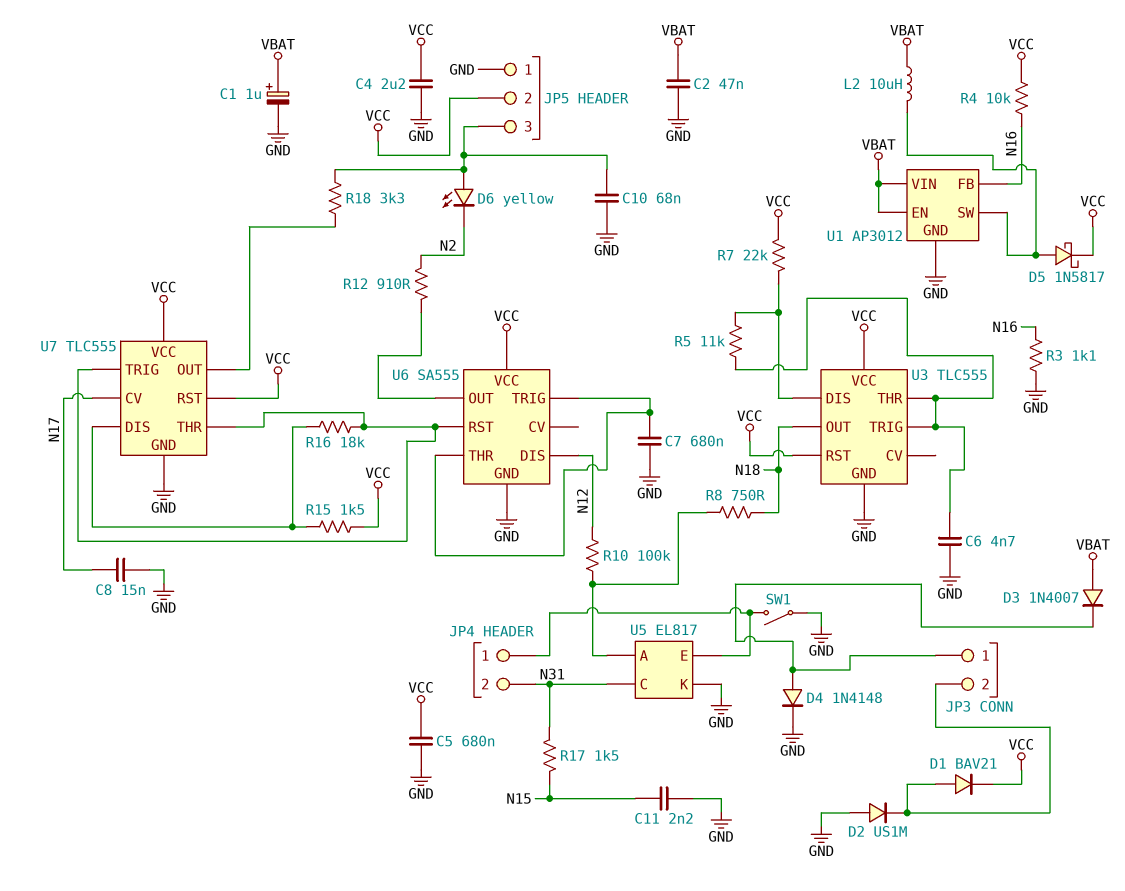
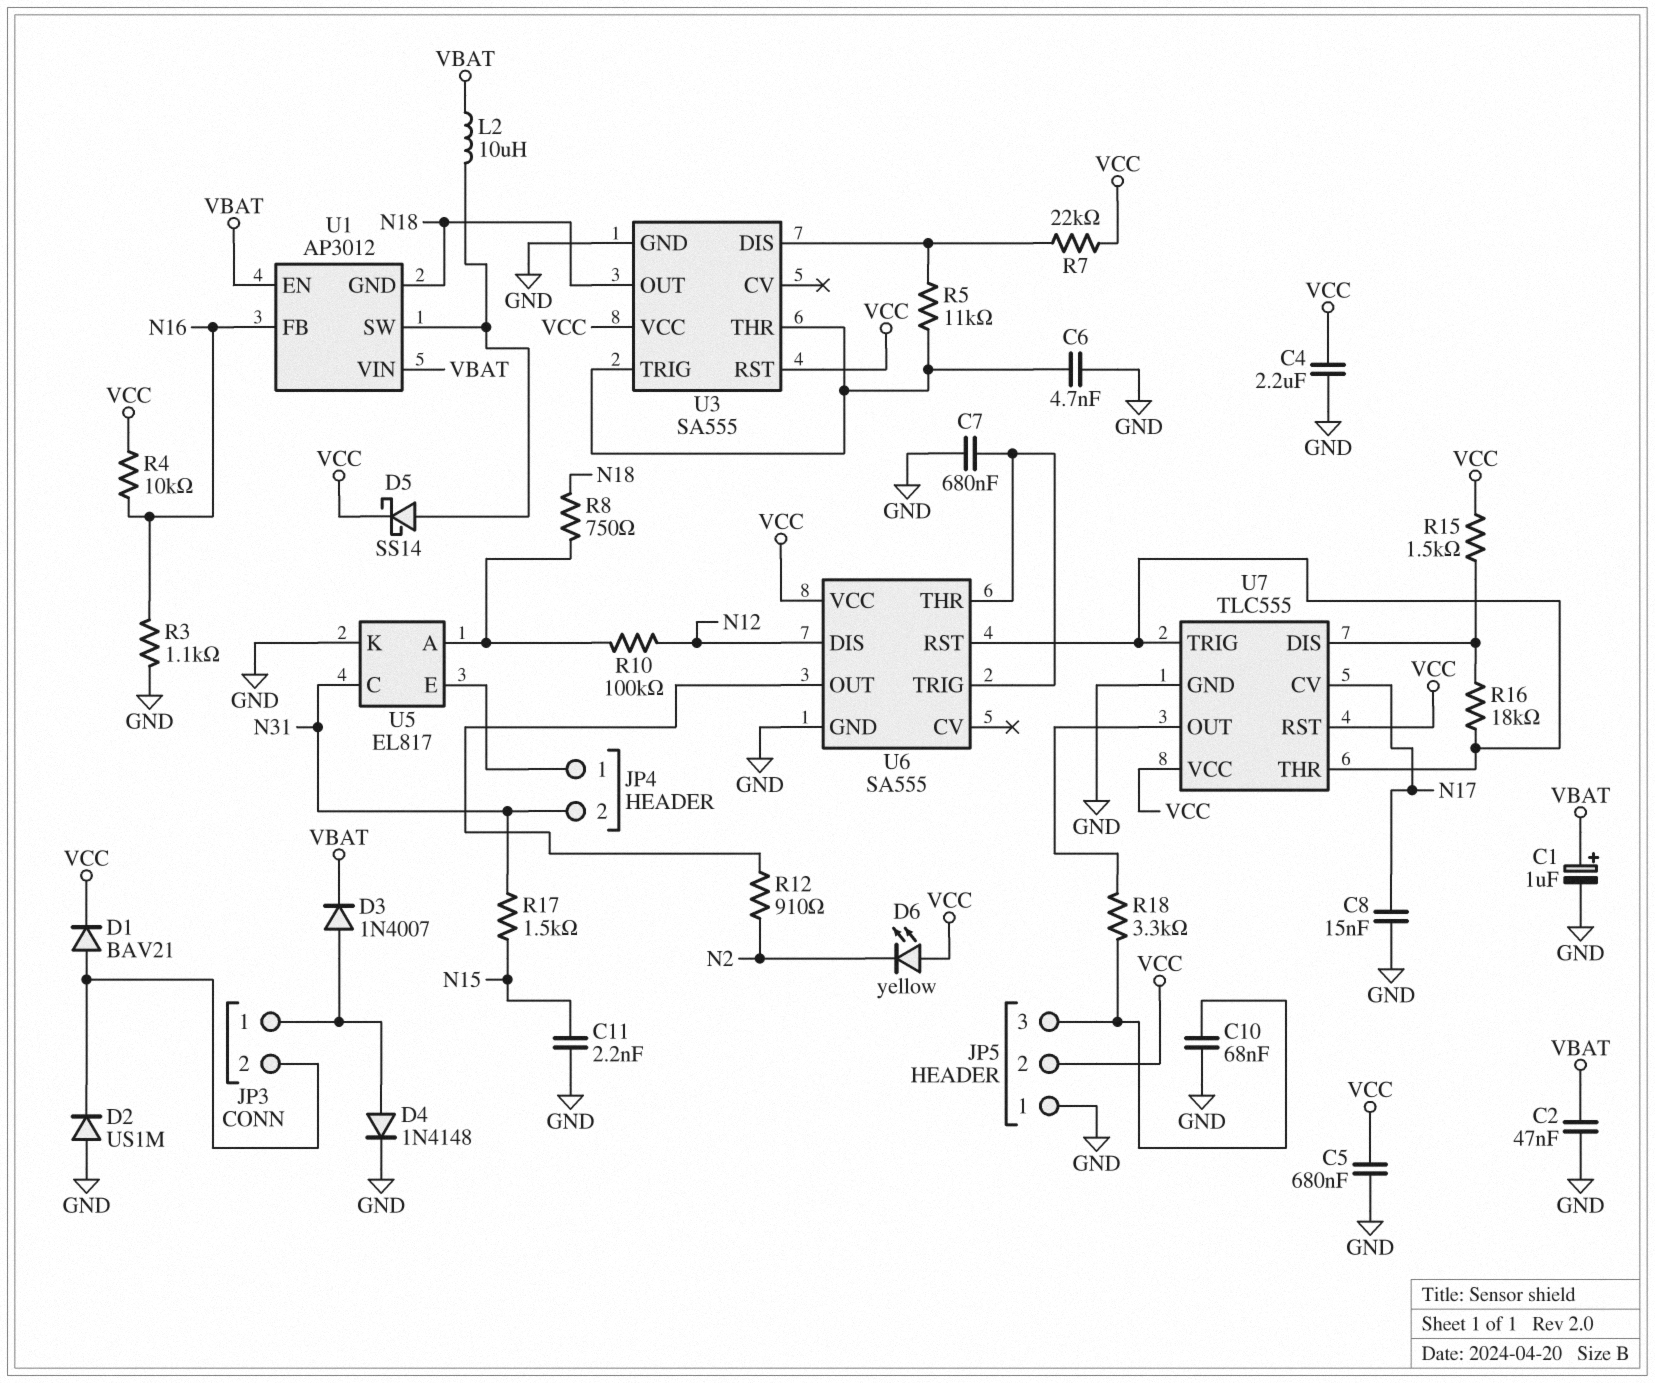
D3: diode 1N4007 (A VBAT, K JP3/1) -> diode 1N4007 (A JP3/1, K VBAT)
D5: schottky 1N5817 (A U1/SW, K VCC) -> schottky SS14 (A U1/SW, K VCC)
D6: LED yellow (A JP5/3, K N2) -> LED yellow (A VCC, K N2)
SW1: switch (GND, JP4/1) -> none
U1 pin GND: GND -> N18
U3: TLC555 -> SA555

